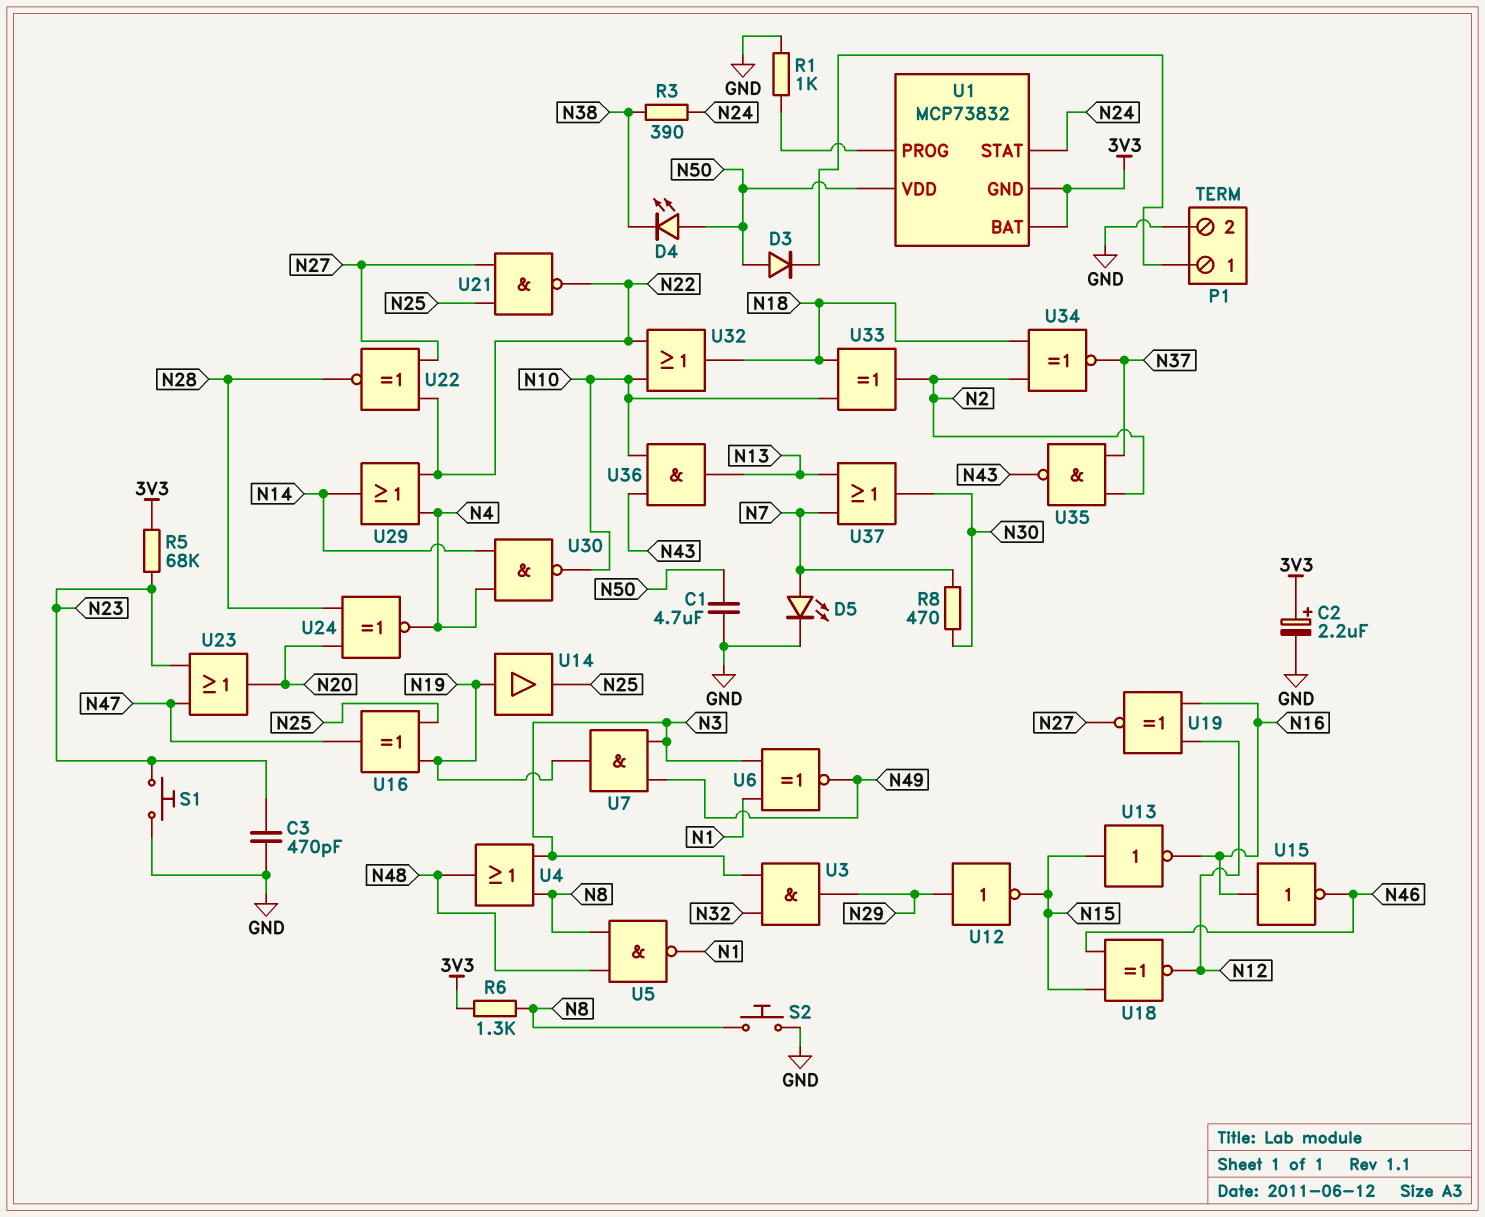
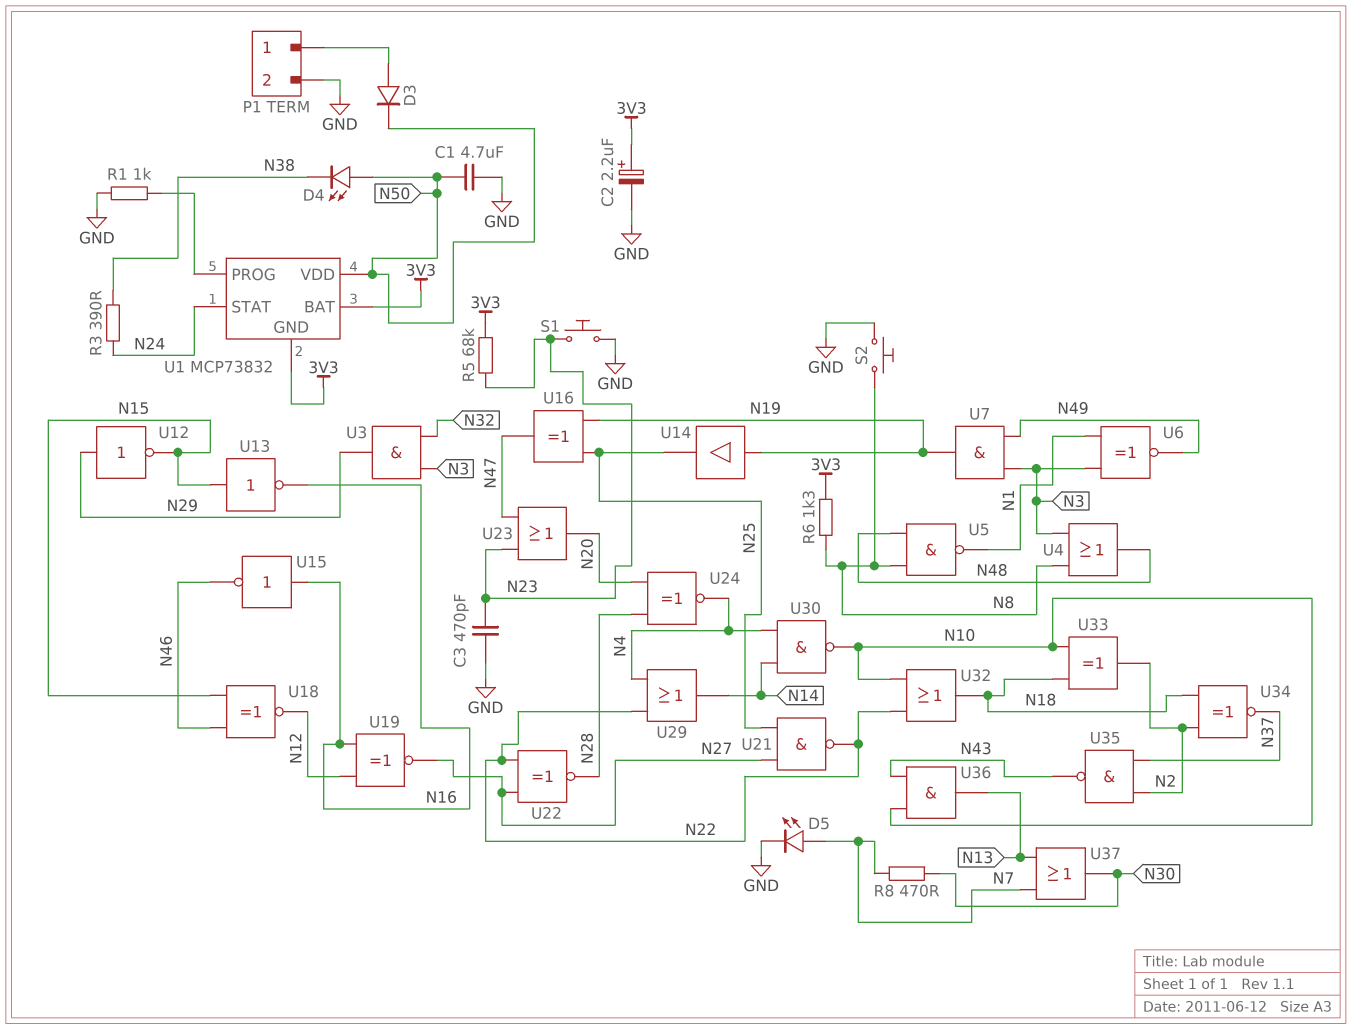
D3: diode (A N50, K P1/1) -> diode (A P1/1, K N50)

